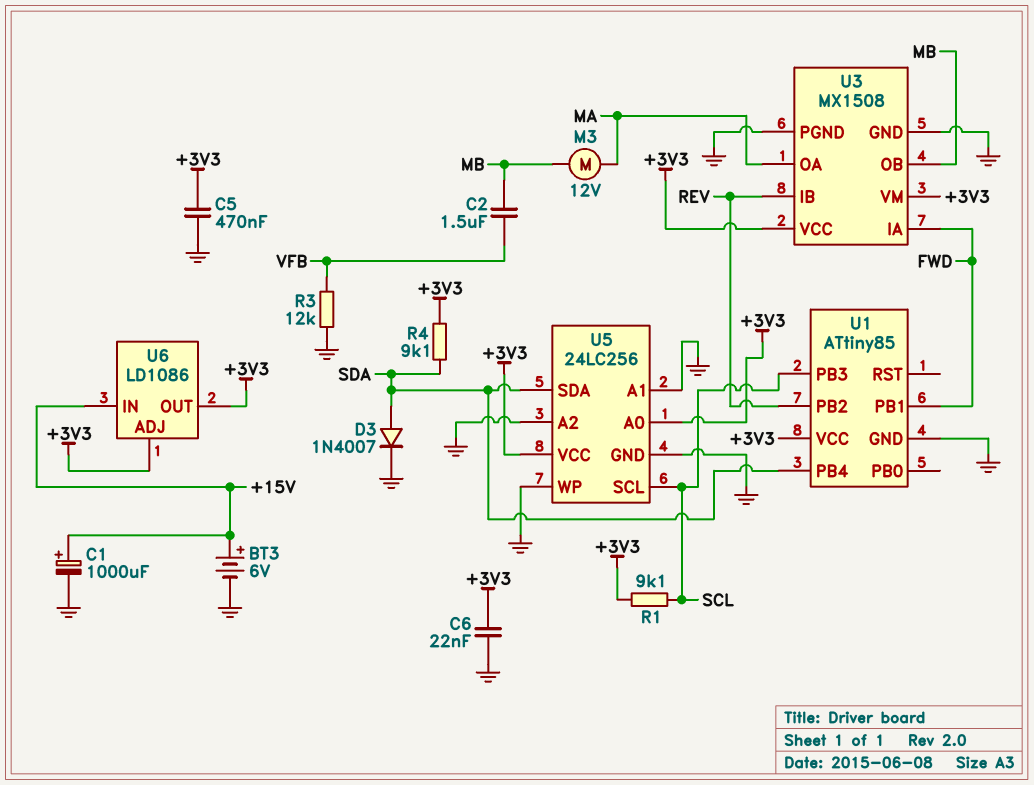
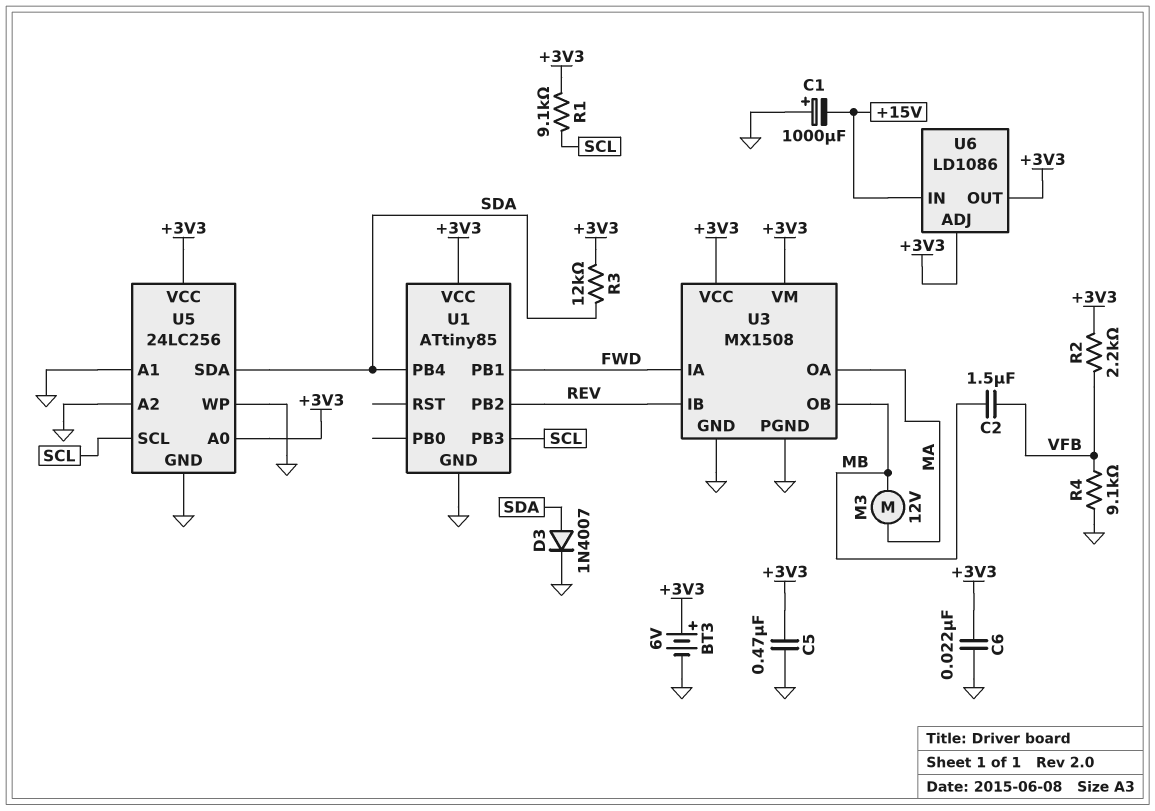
BT3: 6V (plus +15V, minus GND) -> 6V (plus +3V3, minus GND)
C1: 1000uF (plus +15V, minus GND) -> 1000uF (plus GND, minus +15V)
R2: none -> 2.2k (+3V3, VFB)
R3: 12k (GND, VFB) -> 12k (+3V3, SDA)
R4: 9.1k (+3V3, SDA) -> 9.1k (GND, VFB)

